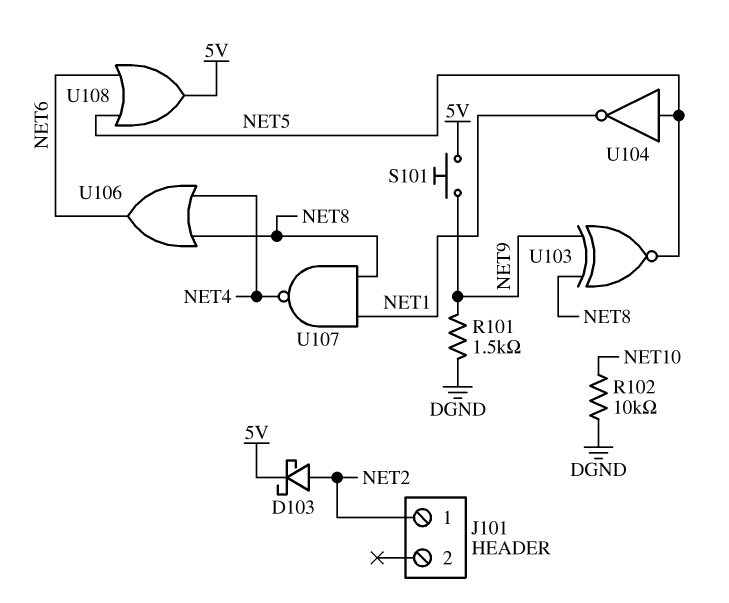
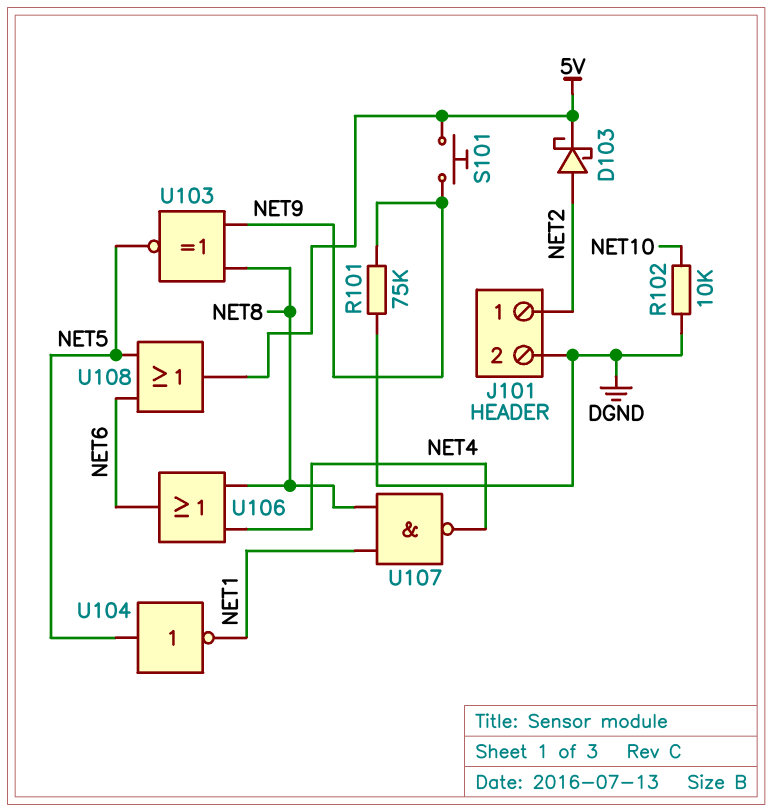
J101 pin 2: none -> DGND
R101: 1.5k (DGND, NET9) -> 75k (DGND, NET9)

